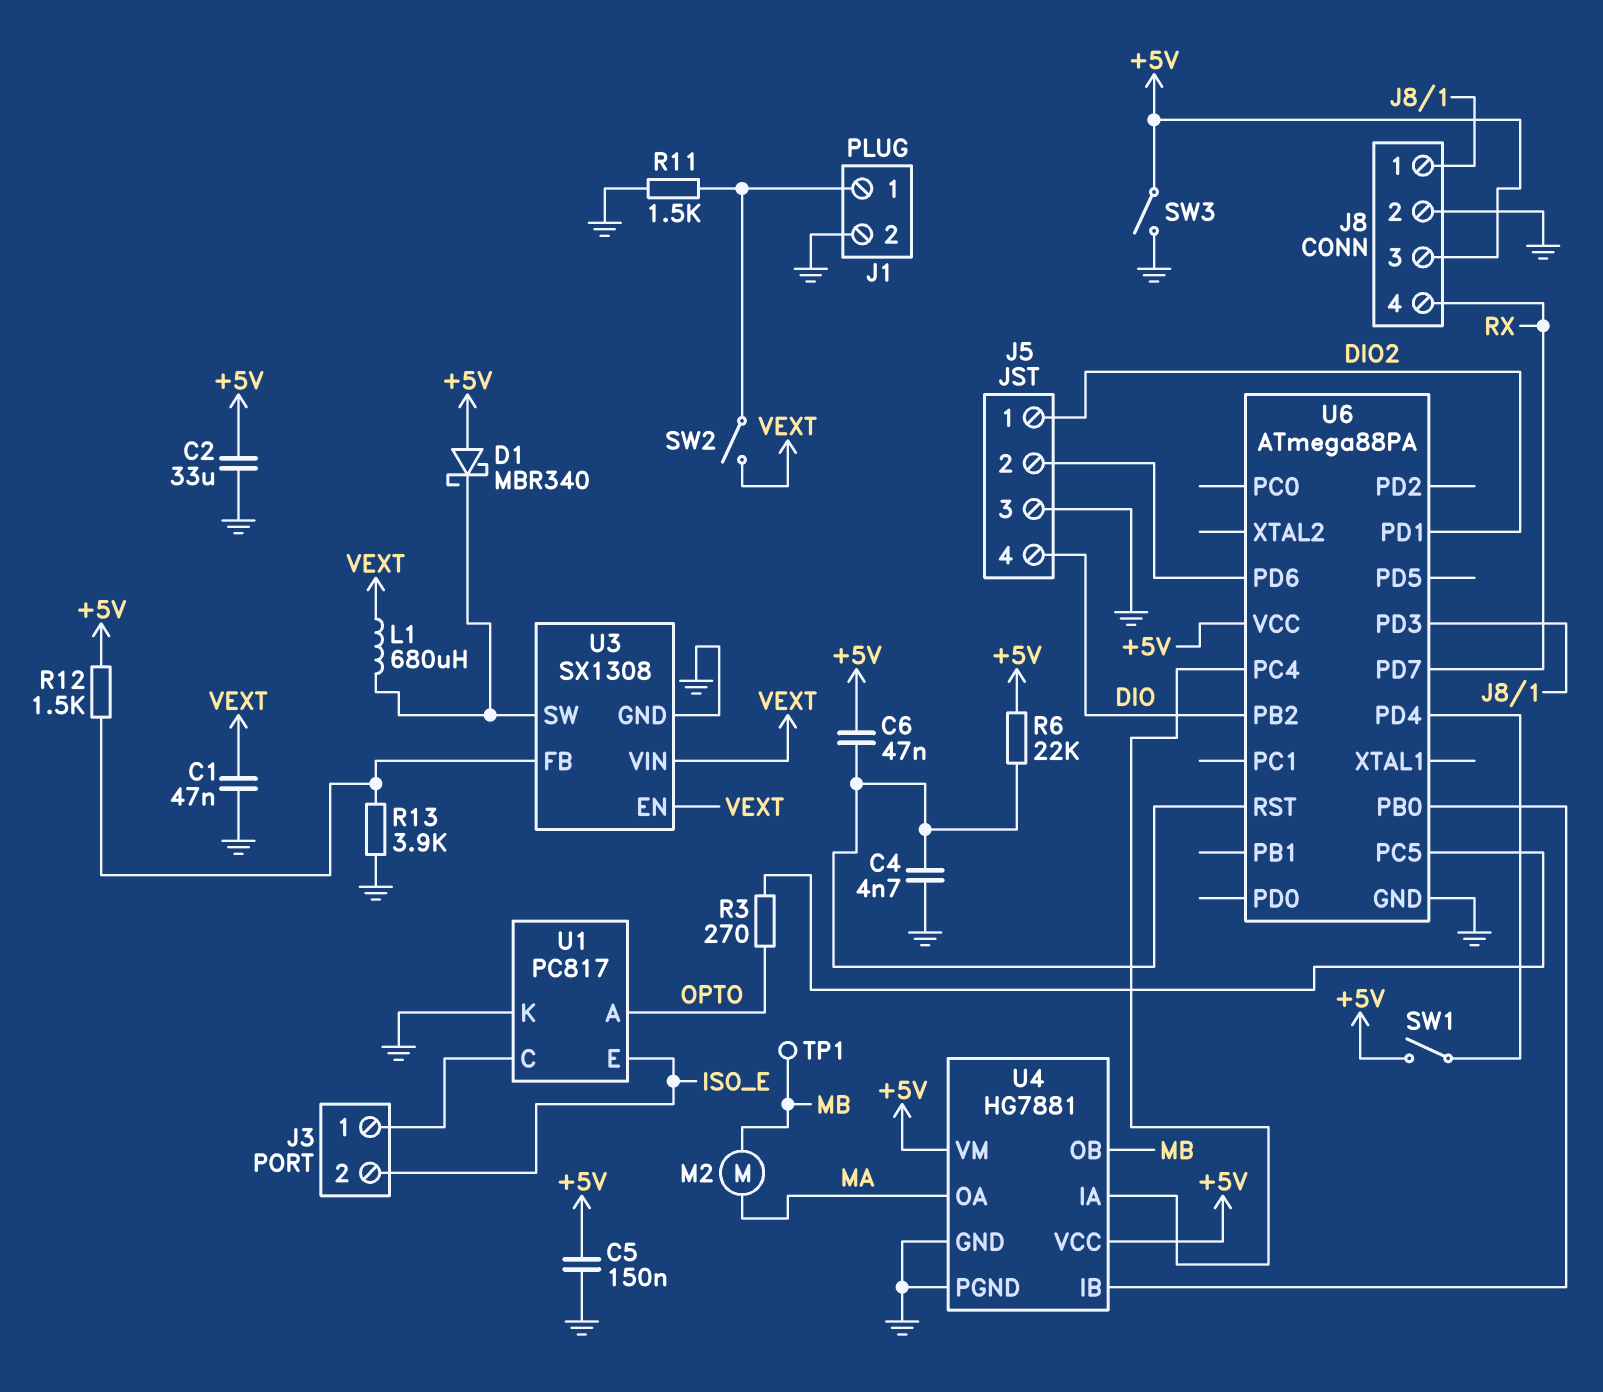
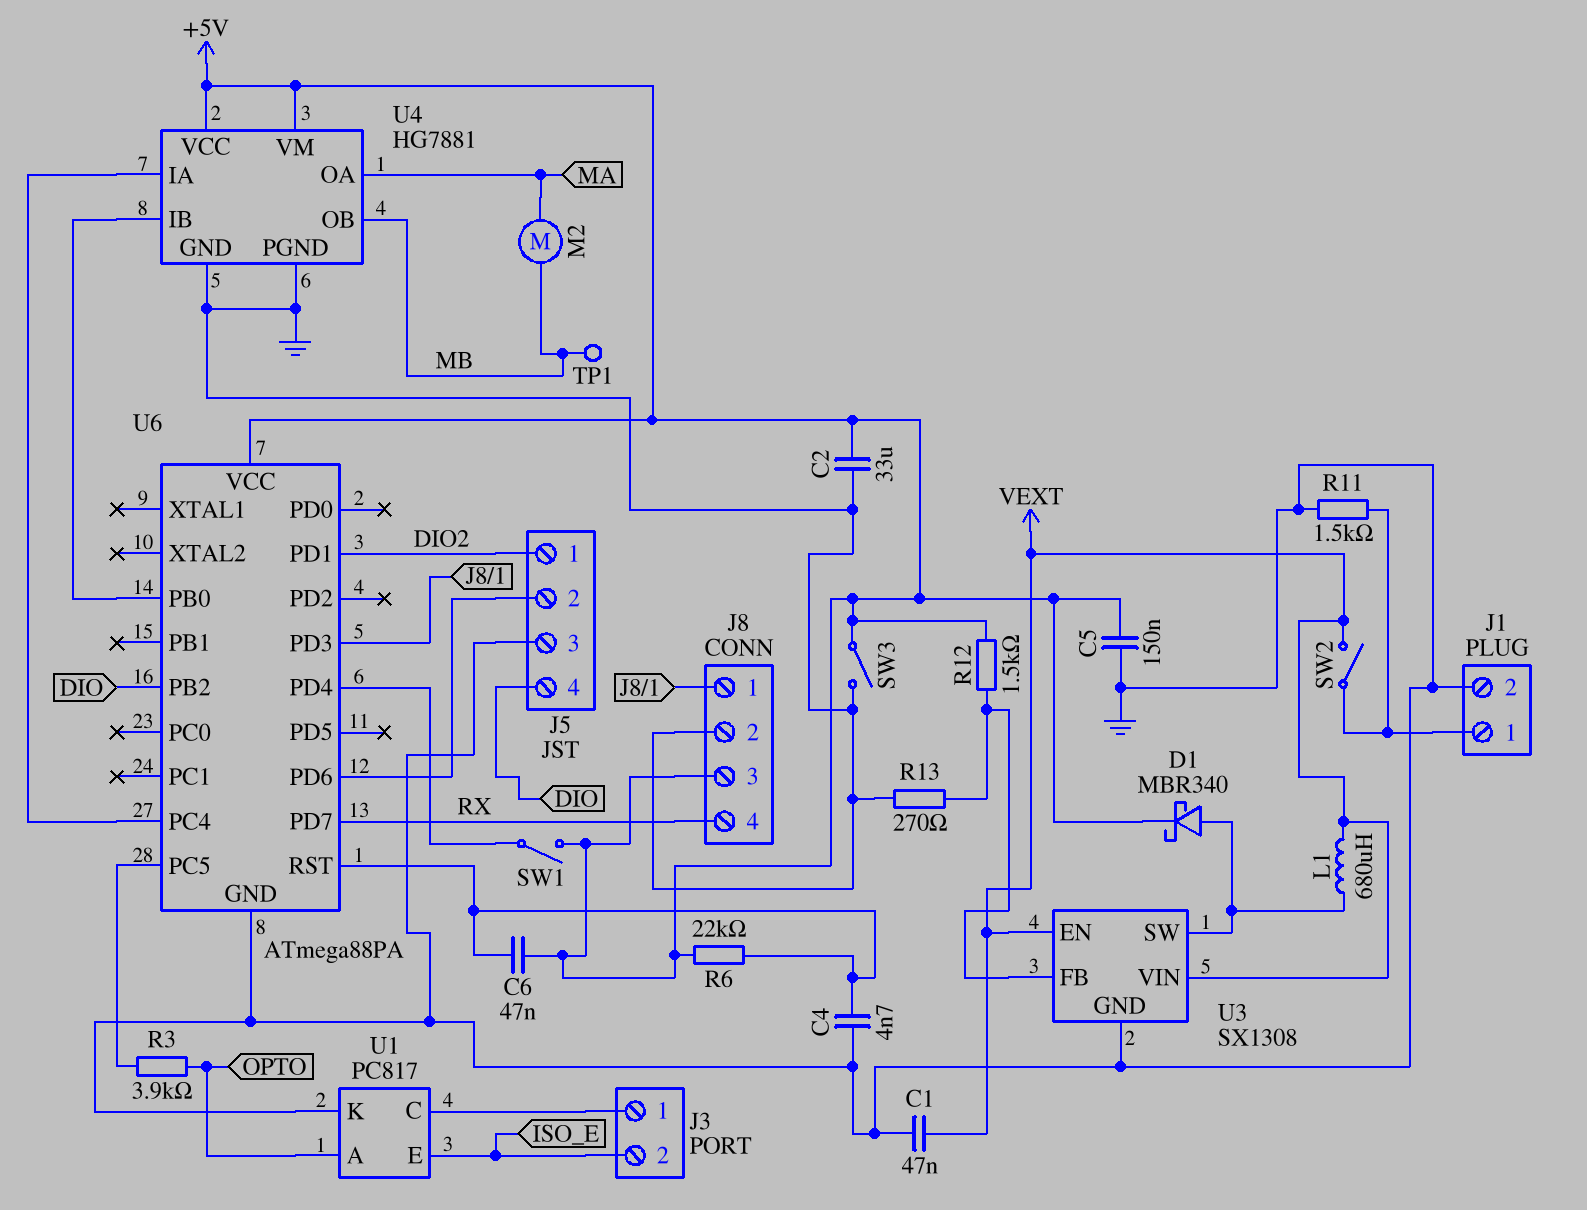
D1: schottky MBR340 (A +5V, K U3/SW) -> schottky MBR340 (A U3/SW, K +5V)
R3: 270 (OPTO, U6/PC5) -> 3.9k (OPTO, U6/PC5)
R13: 3.9k (GND, U3/FB) -> 270 (GND, U3/FB)

